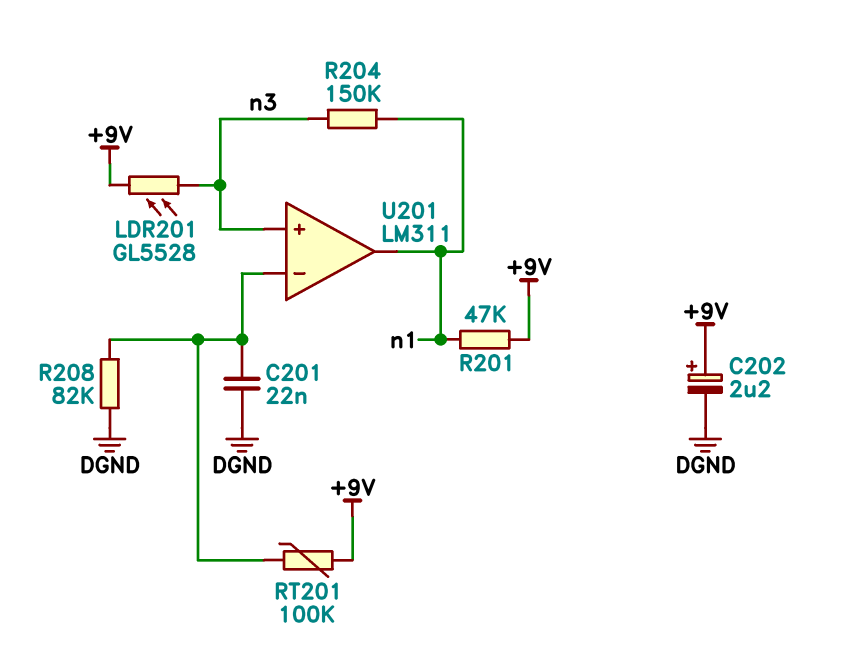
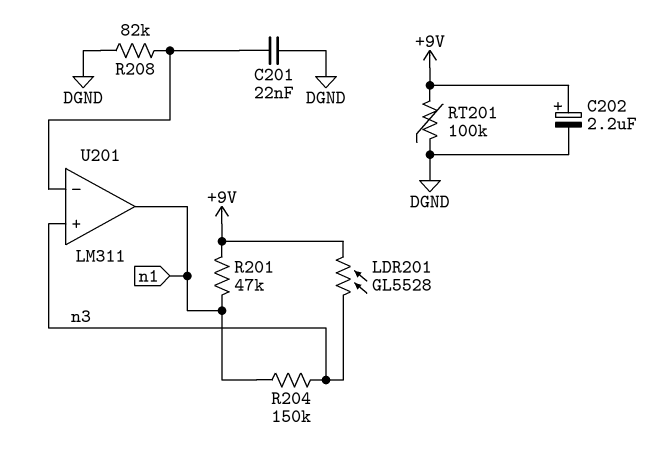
RT201: 100k (+9V, U201/in-) -> 100k (+9V, DGND)

